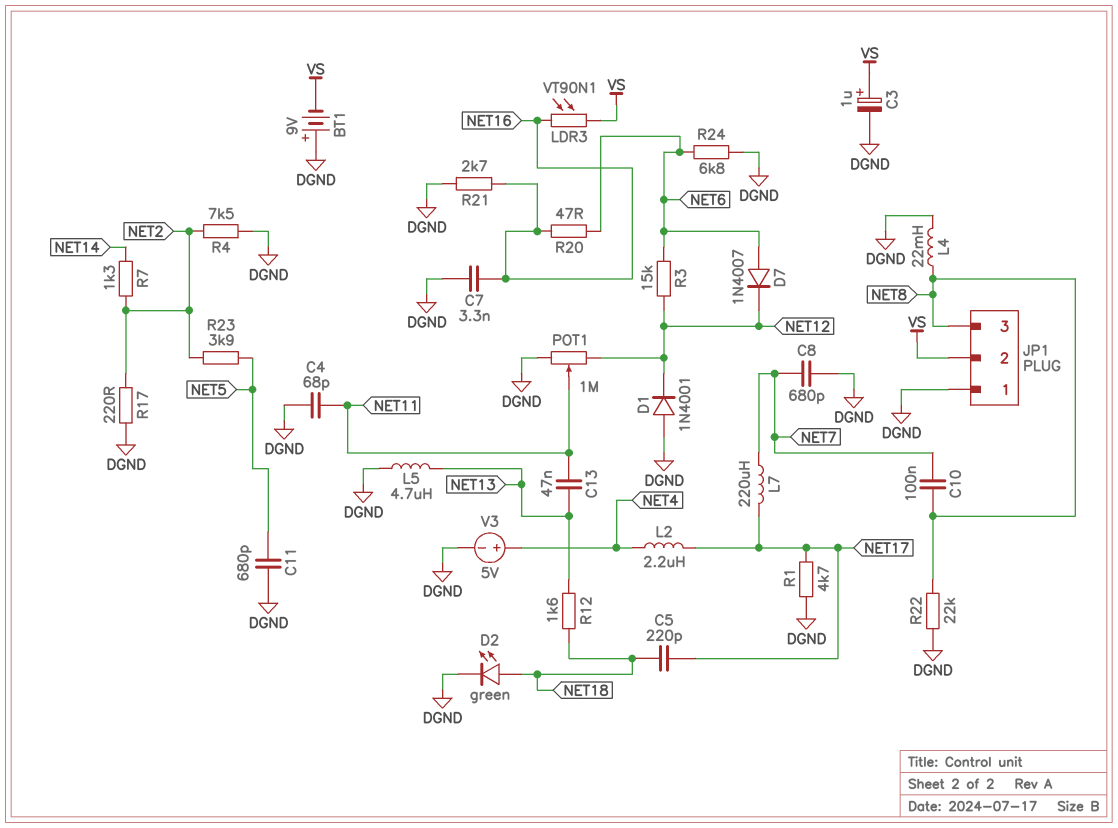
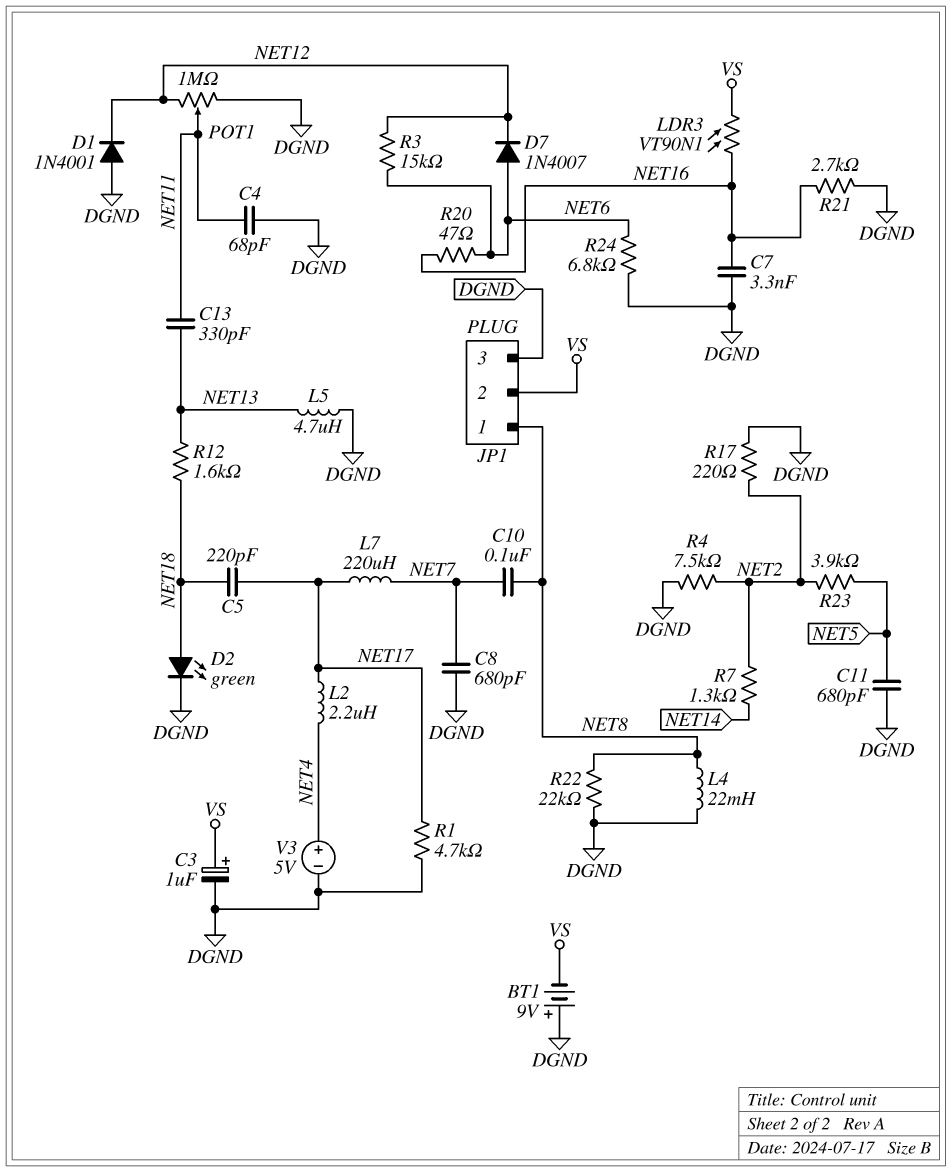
C13: 47nF (NET11, NET13) -> 330pF (NET11, NET13)
JP1 pin 1: DGND -> NET8
JP1 pin 3: NET8 -> DGND

